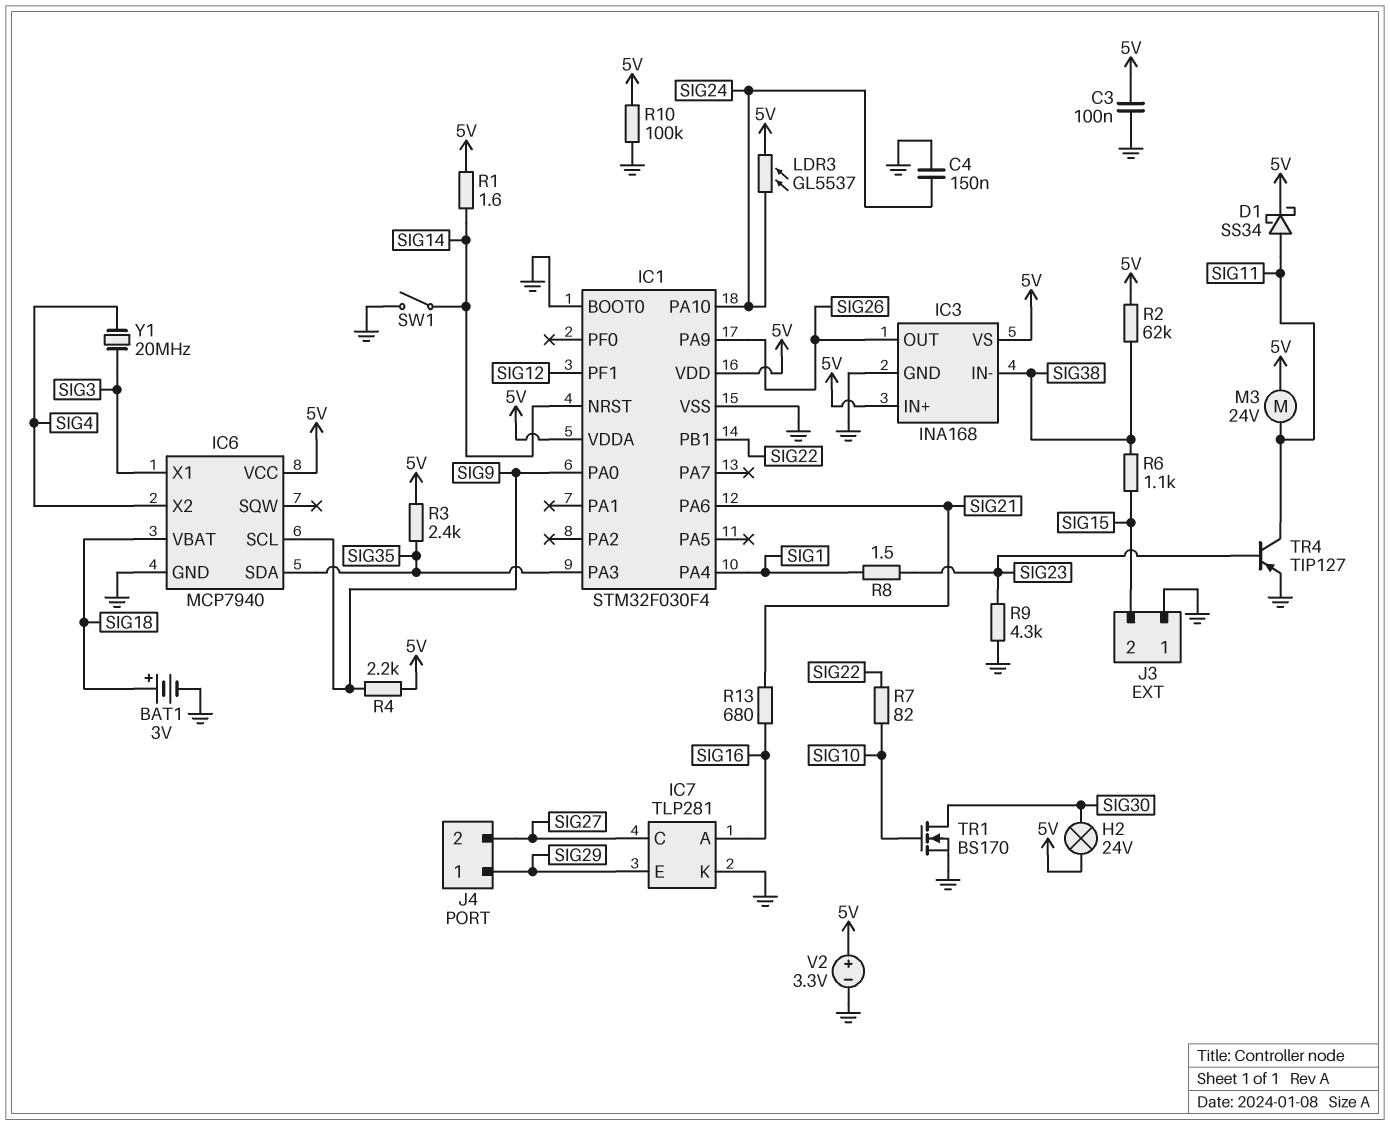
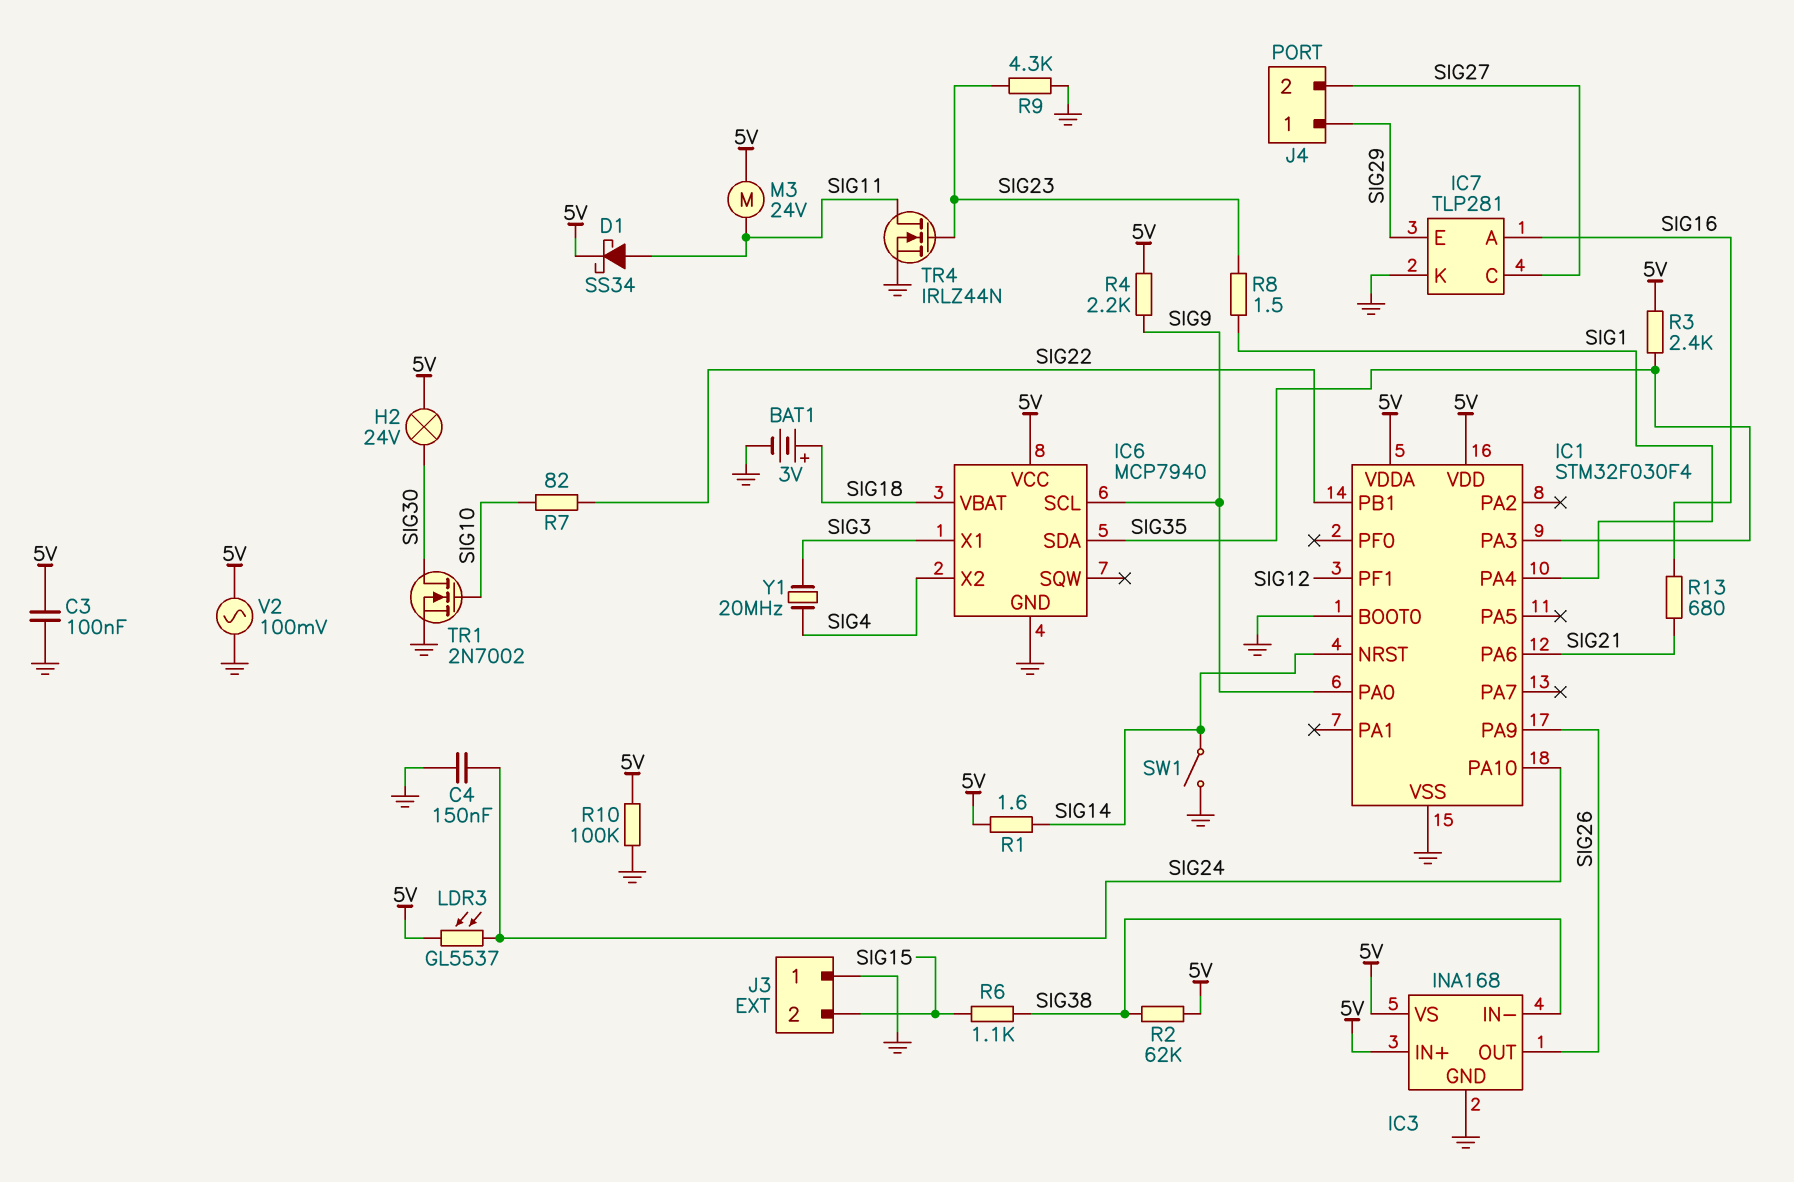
TR1: NMOS BS170 (G SIG10, D SIG30, S GND) -> NMOS 2N7002 (G SIG10, D SIG30, S GND)
TR4: PNP TIP127 (B SIG23, C SIG11, E GND) -> NMOS IRLZ44N (G SIG23, D SIG11, S GND)
V2: 3.3V (plus 5V, minus GND) -> AC 100mV (5V, GND)

